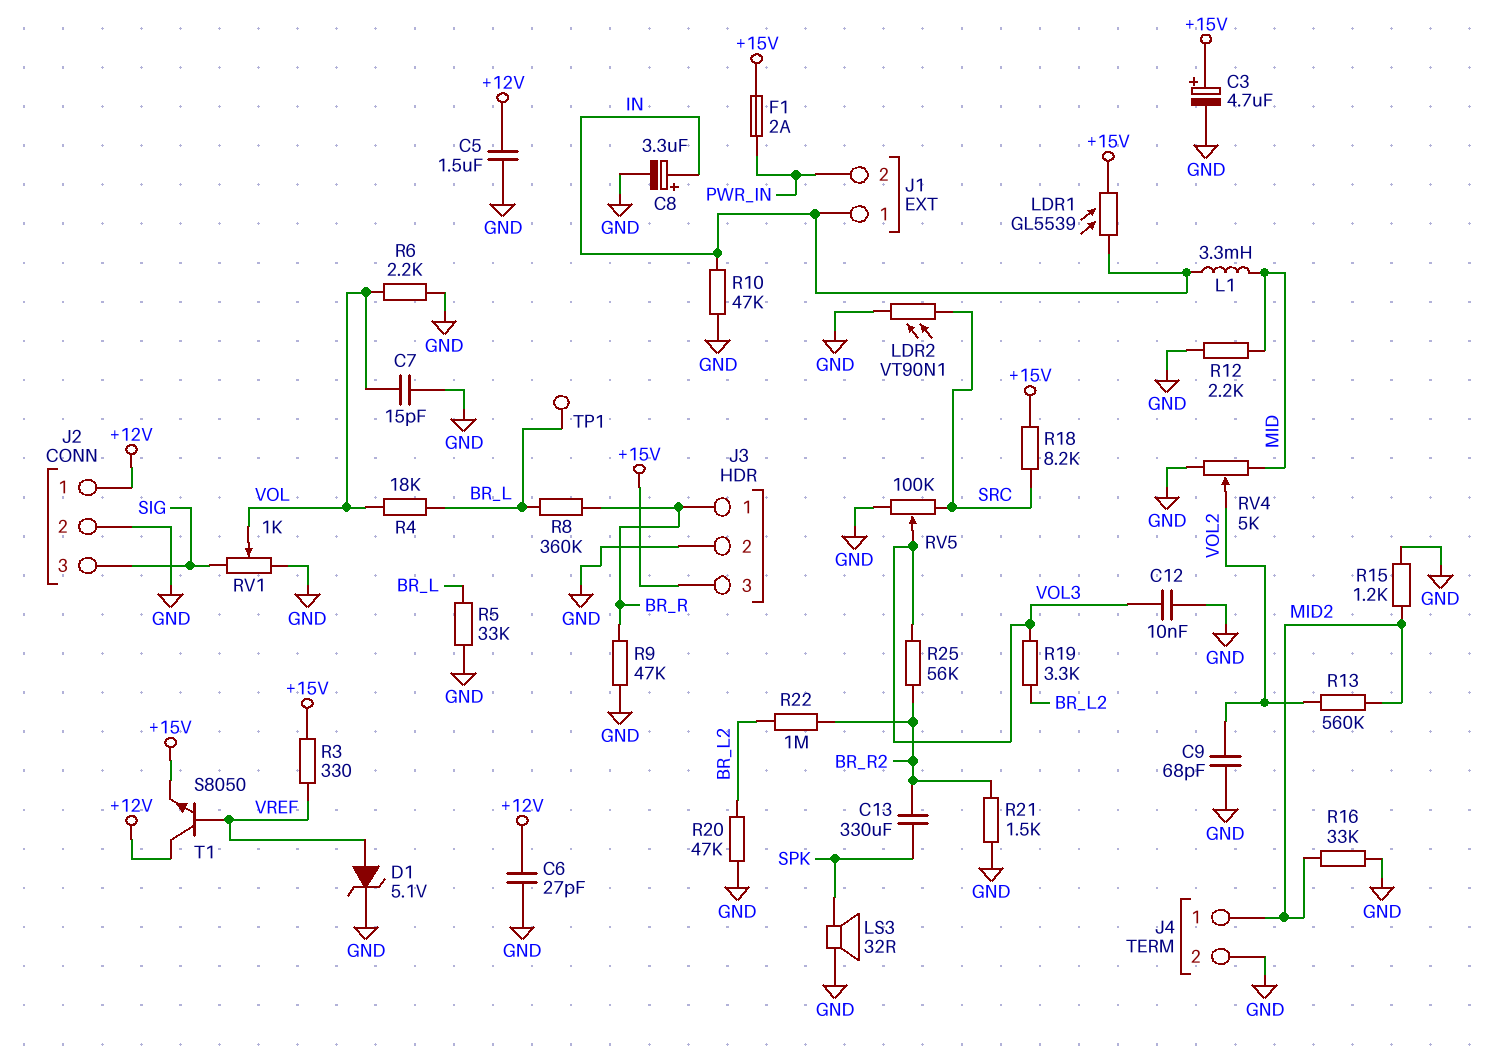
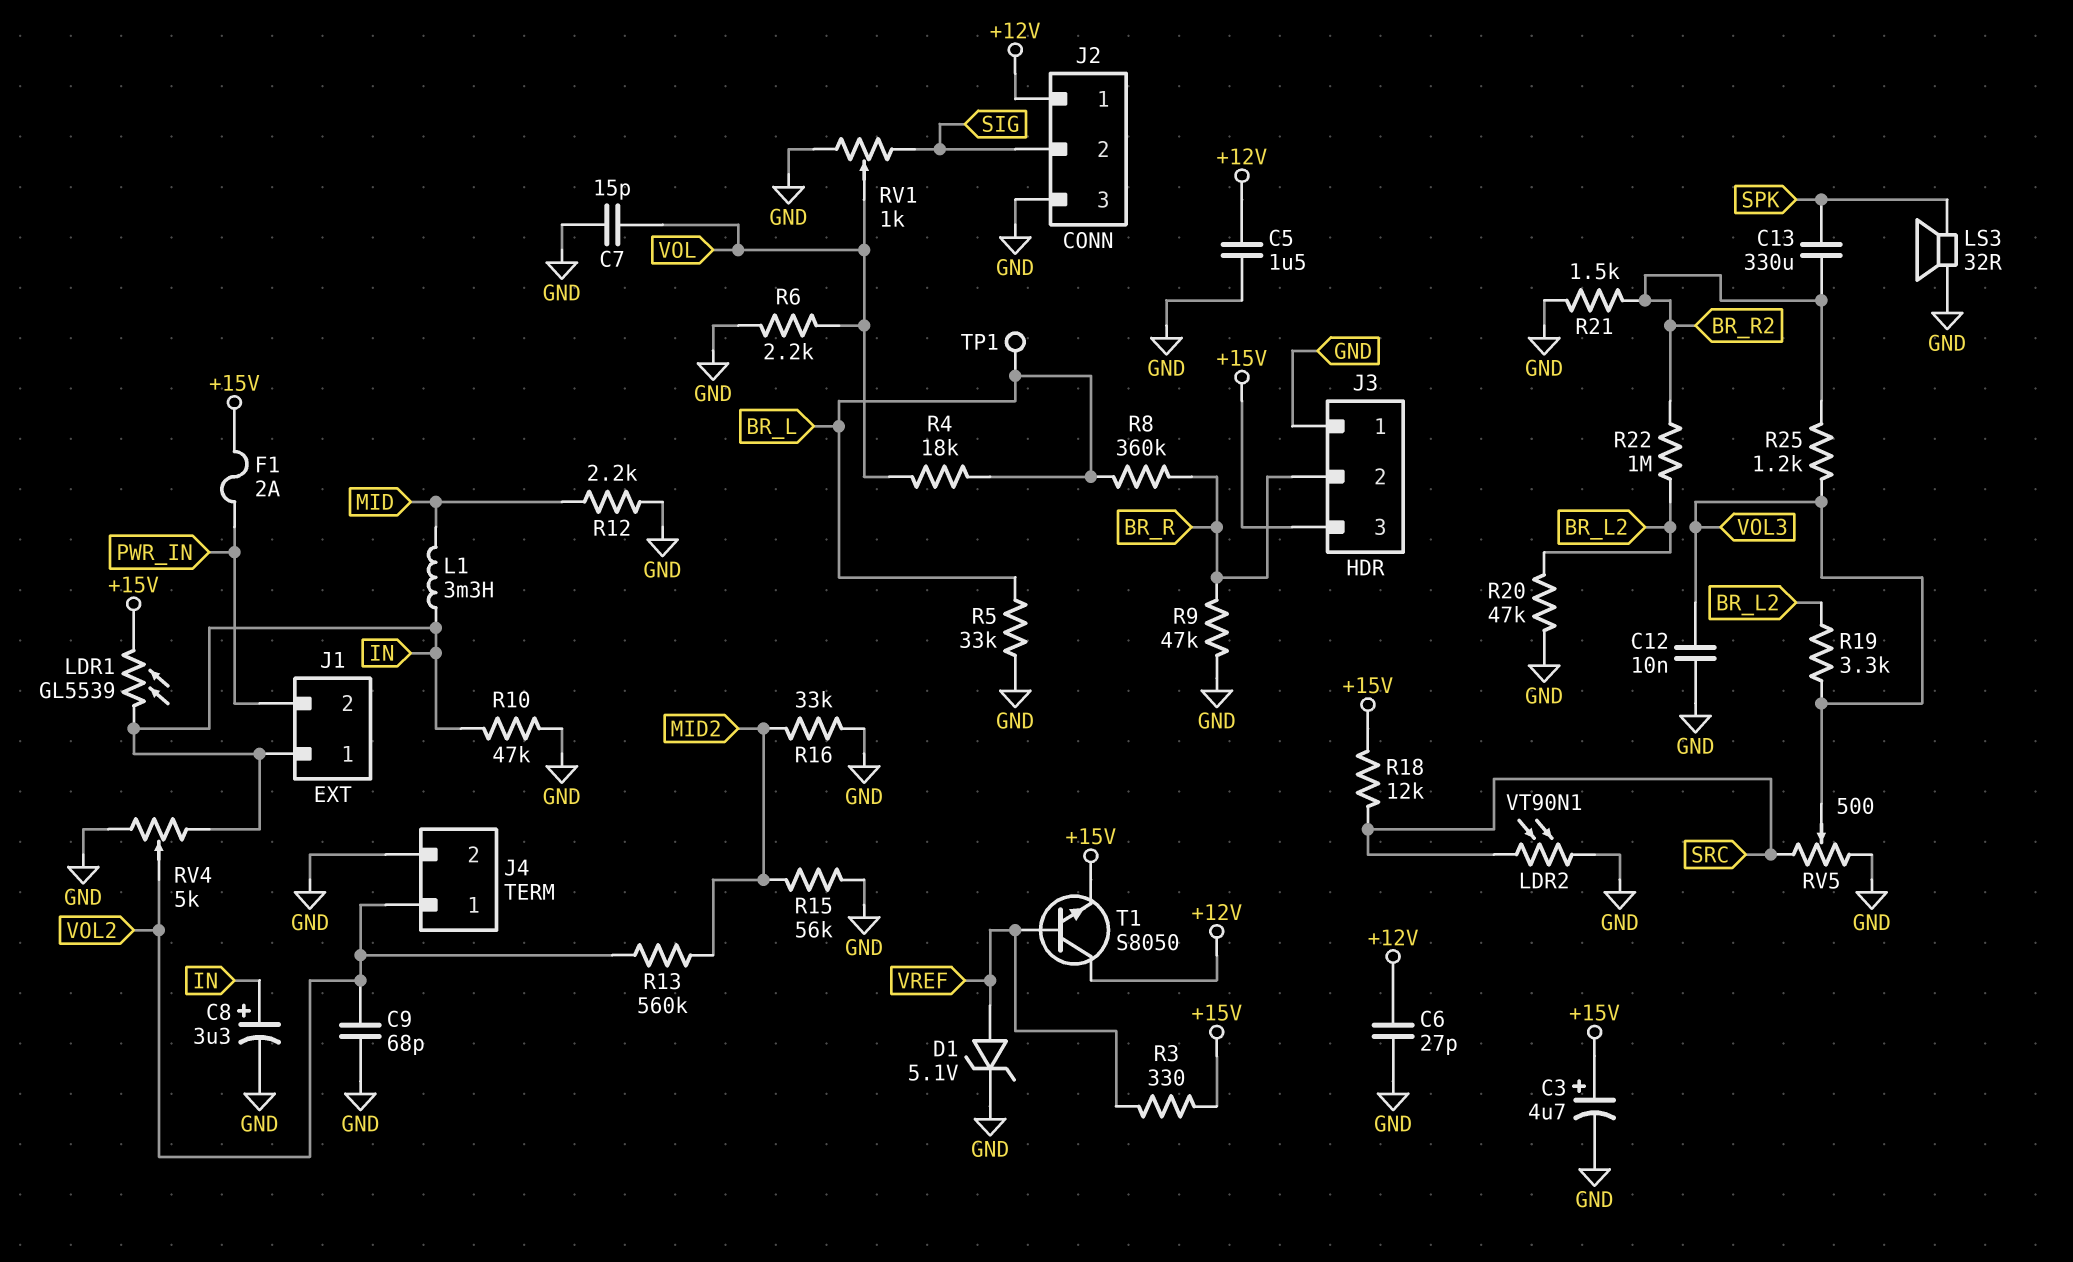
J2 pin 2: GND -> SIG
J2 pin 3: SIG -> GND
J3 pin 1: BR_R -> GND
J3 pin 2: GND -> BR_R
J4 pin 1: MID2 -> VOL2
R15: 1.2k (GND, MID2) -> 56k (GND, MID2)
R18: 8.2k (+15V, SRC) -> 12k (+15V, SRC)
R25: 56k (BR_R2, VOL3) -> 1.2k (BR_R2, VOL3)
RV4: 5k (GND, MID, wiper VOL2) -> 5k (GND, IN, wiper VOL2)
RV5: 100k (GND, SRC, wiper VOL3) -> 500 (GND, SRC, wiper VOL3)

